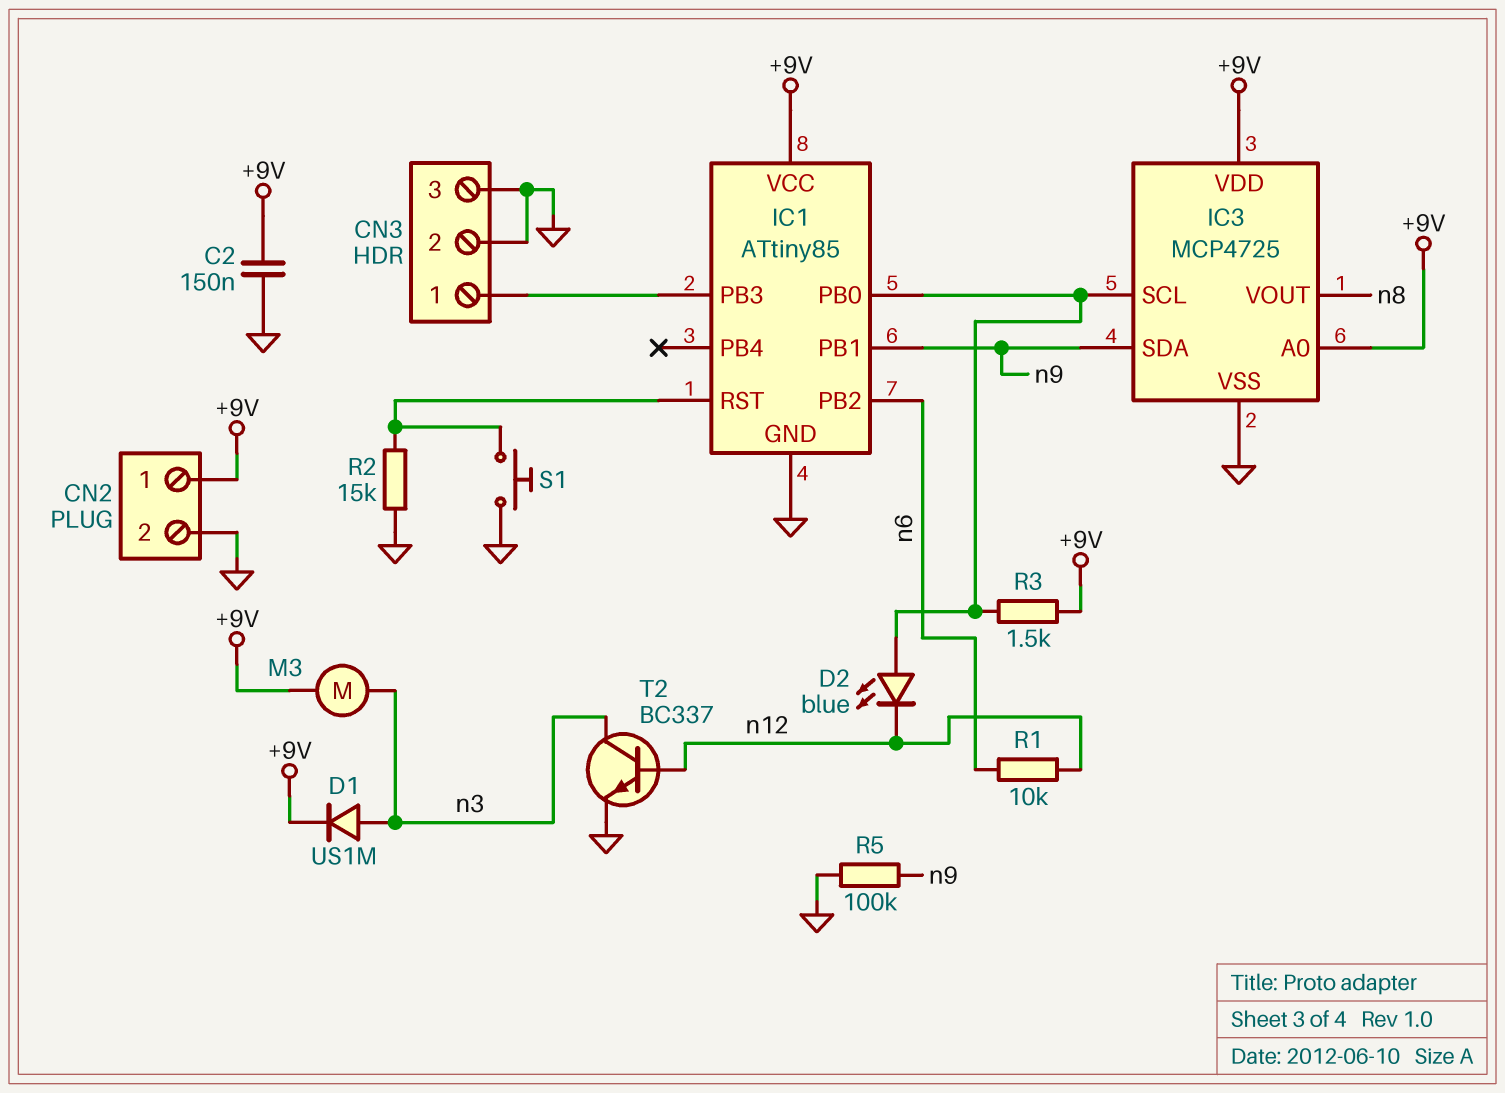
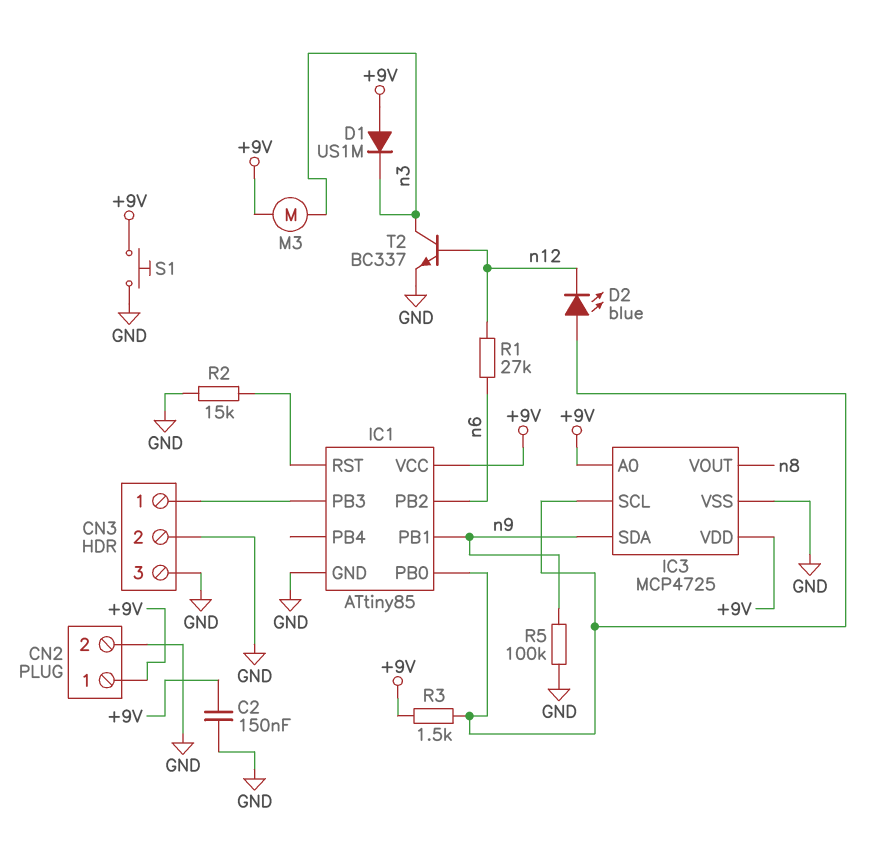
D1: diode US1M (A n3, K +9V) -> diode US1M (A +9V, K n3)
R1: 10k (n6, n12) -> 27k (n6, n12)
S1: button (GND, IC1/RST) -> button (+9V, GND)

